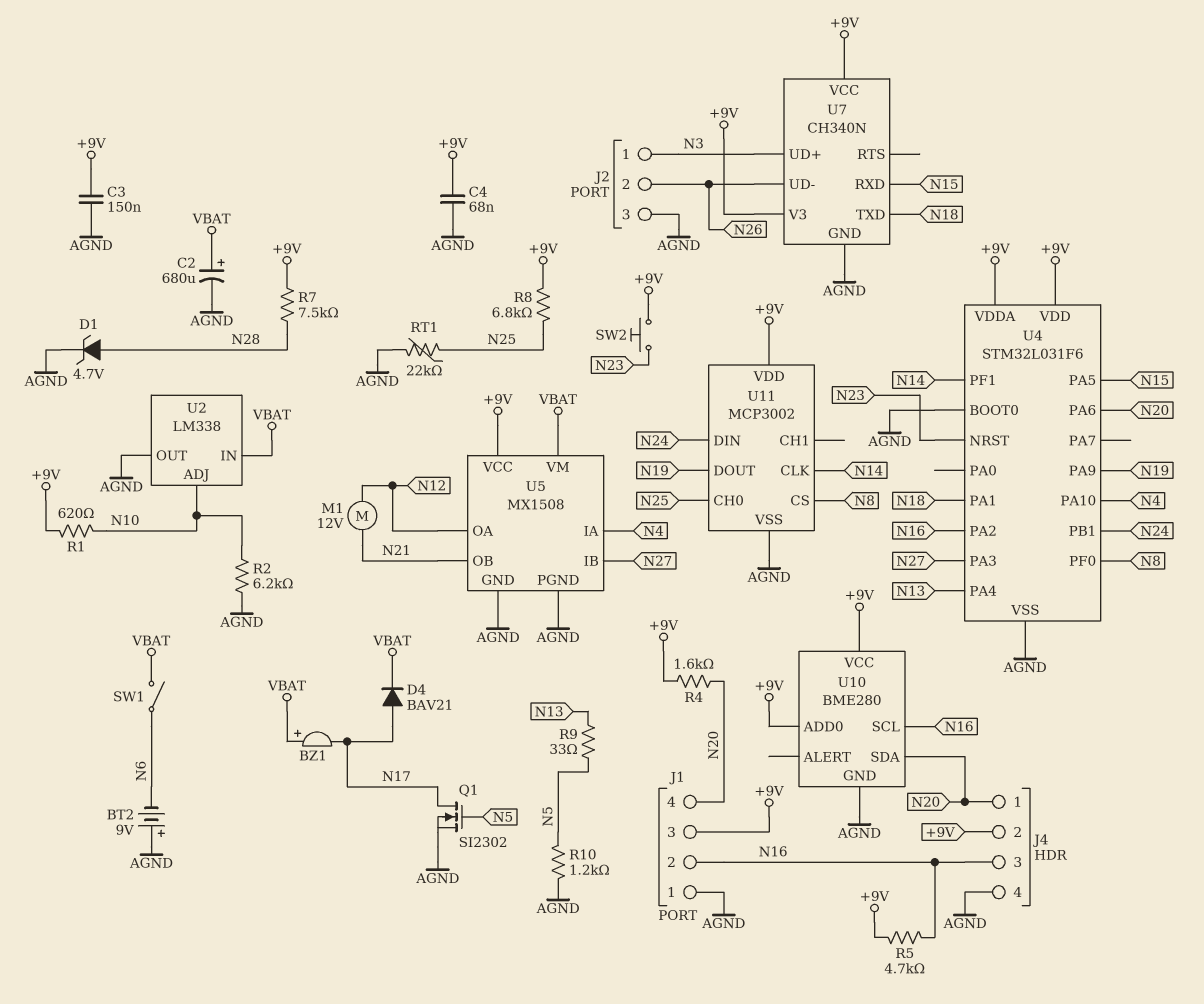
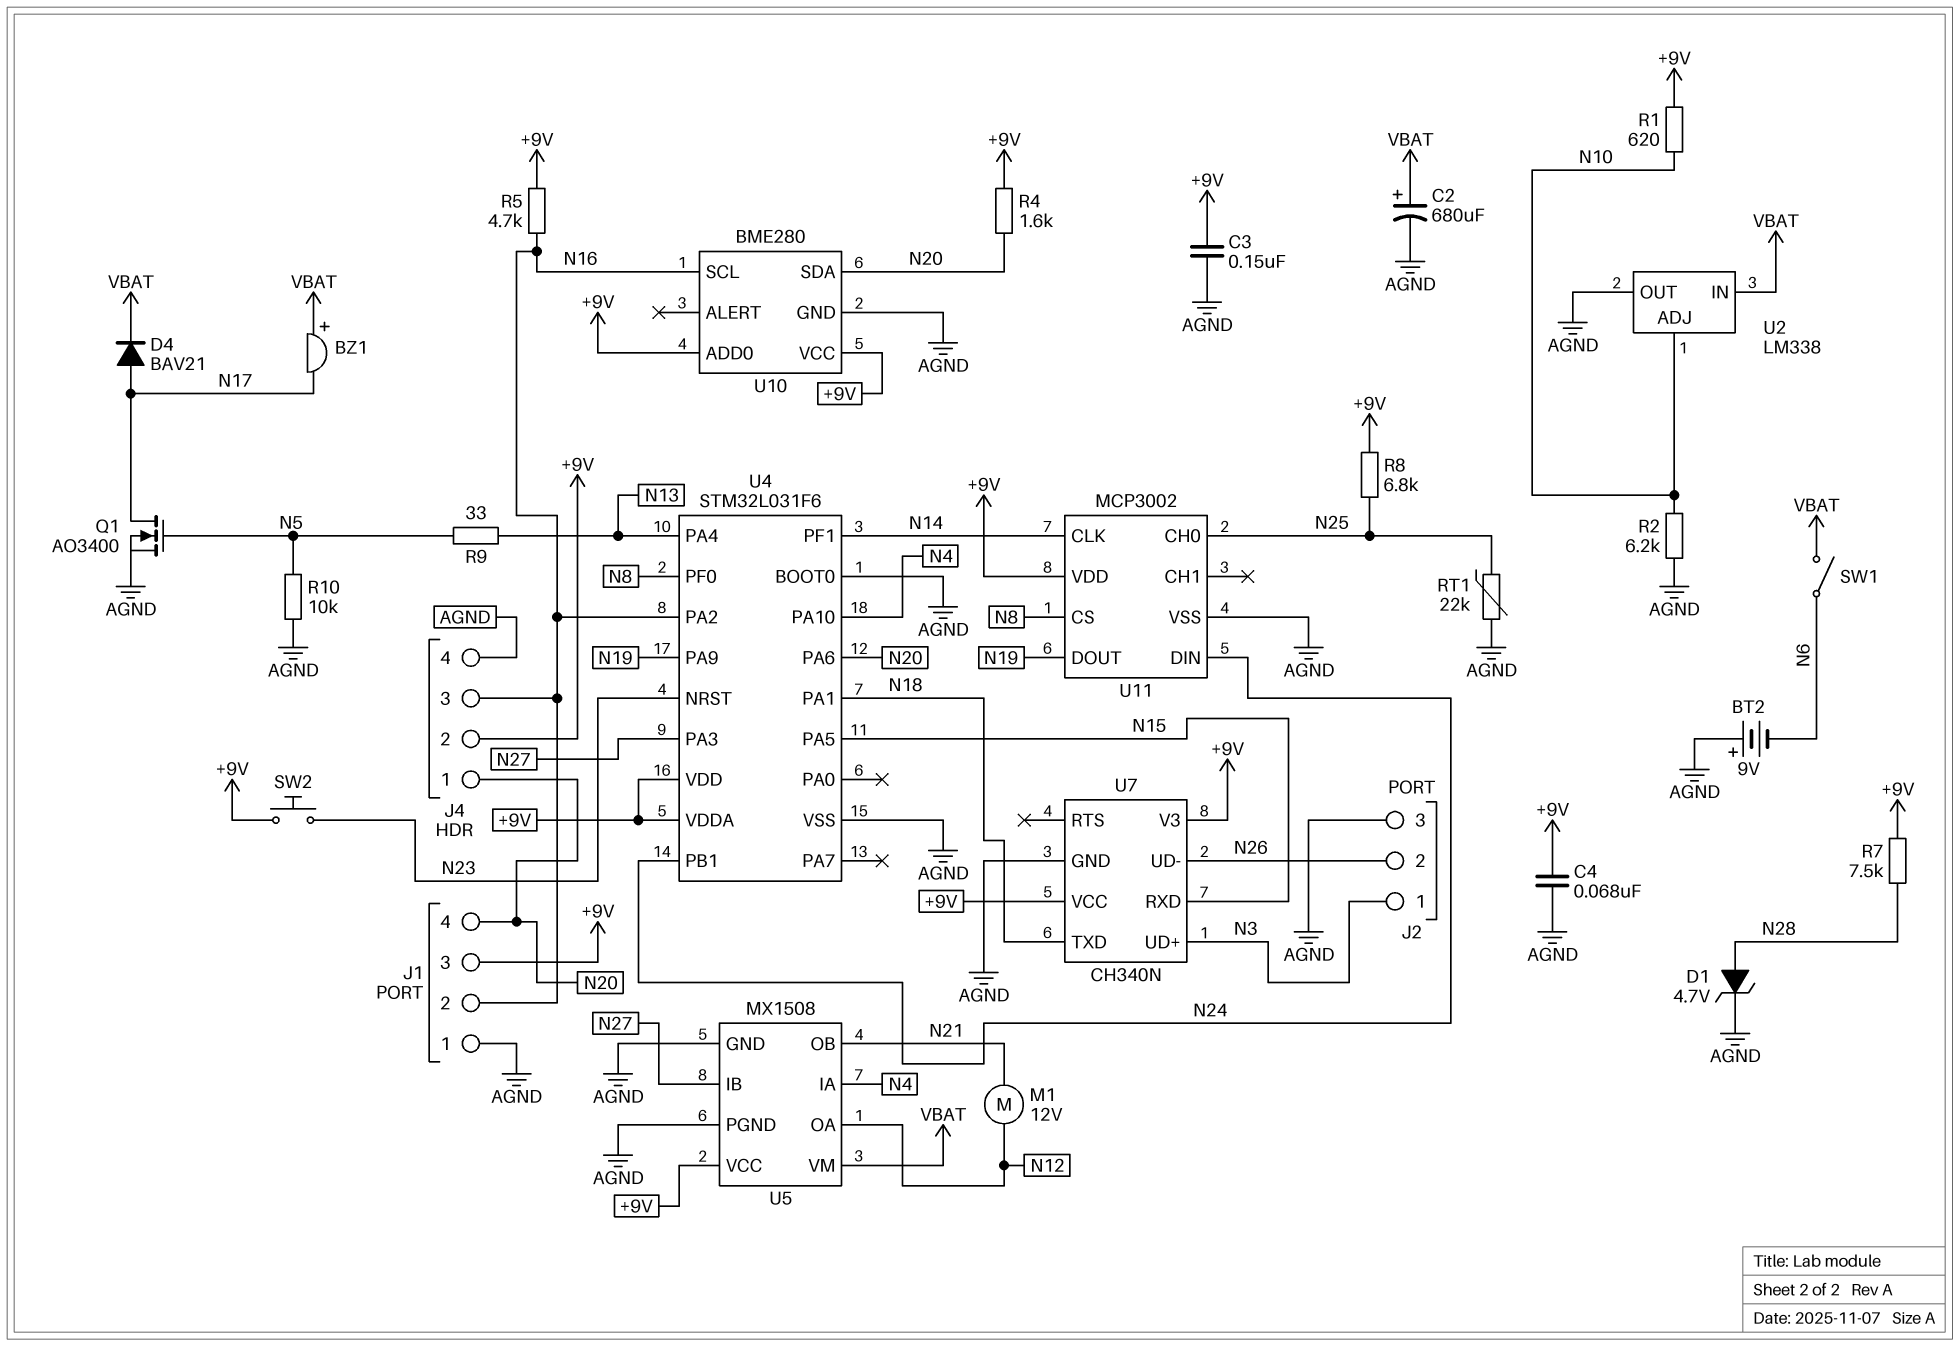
Q1: NMOS SI2302 (G N5, D N17, S AGND) -> NMOS AO3400 (G N5, D N17, S AGND)
R10: 1.2k (AGND, N5) -> 10k (AGND, N5)

